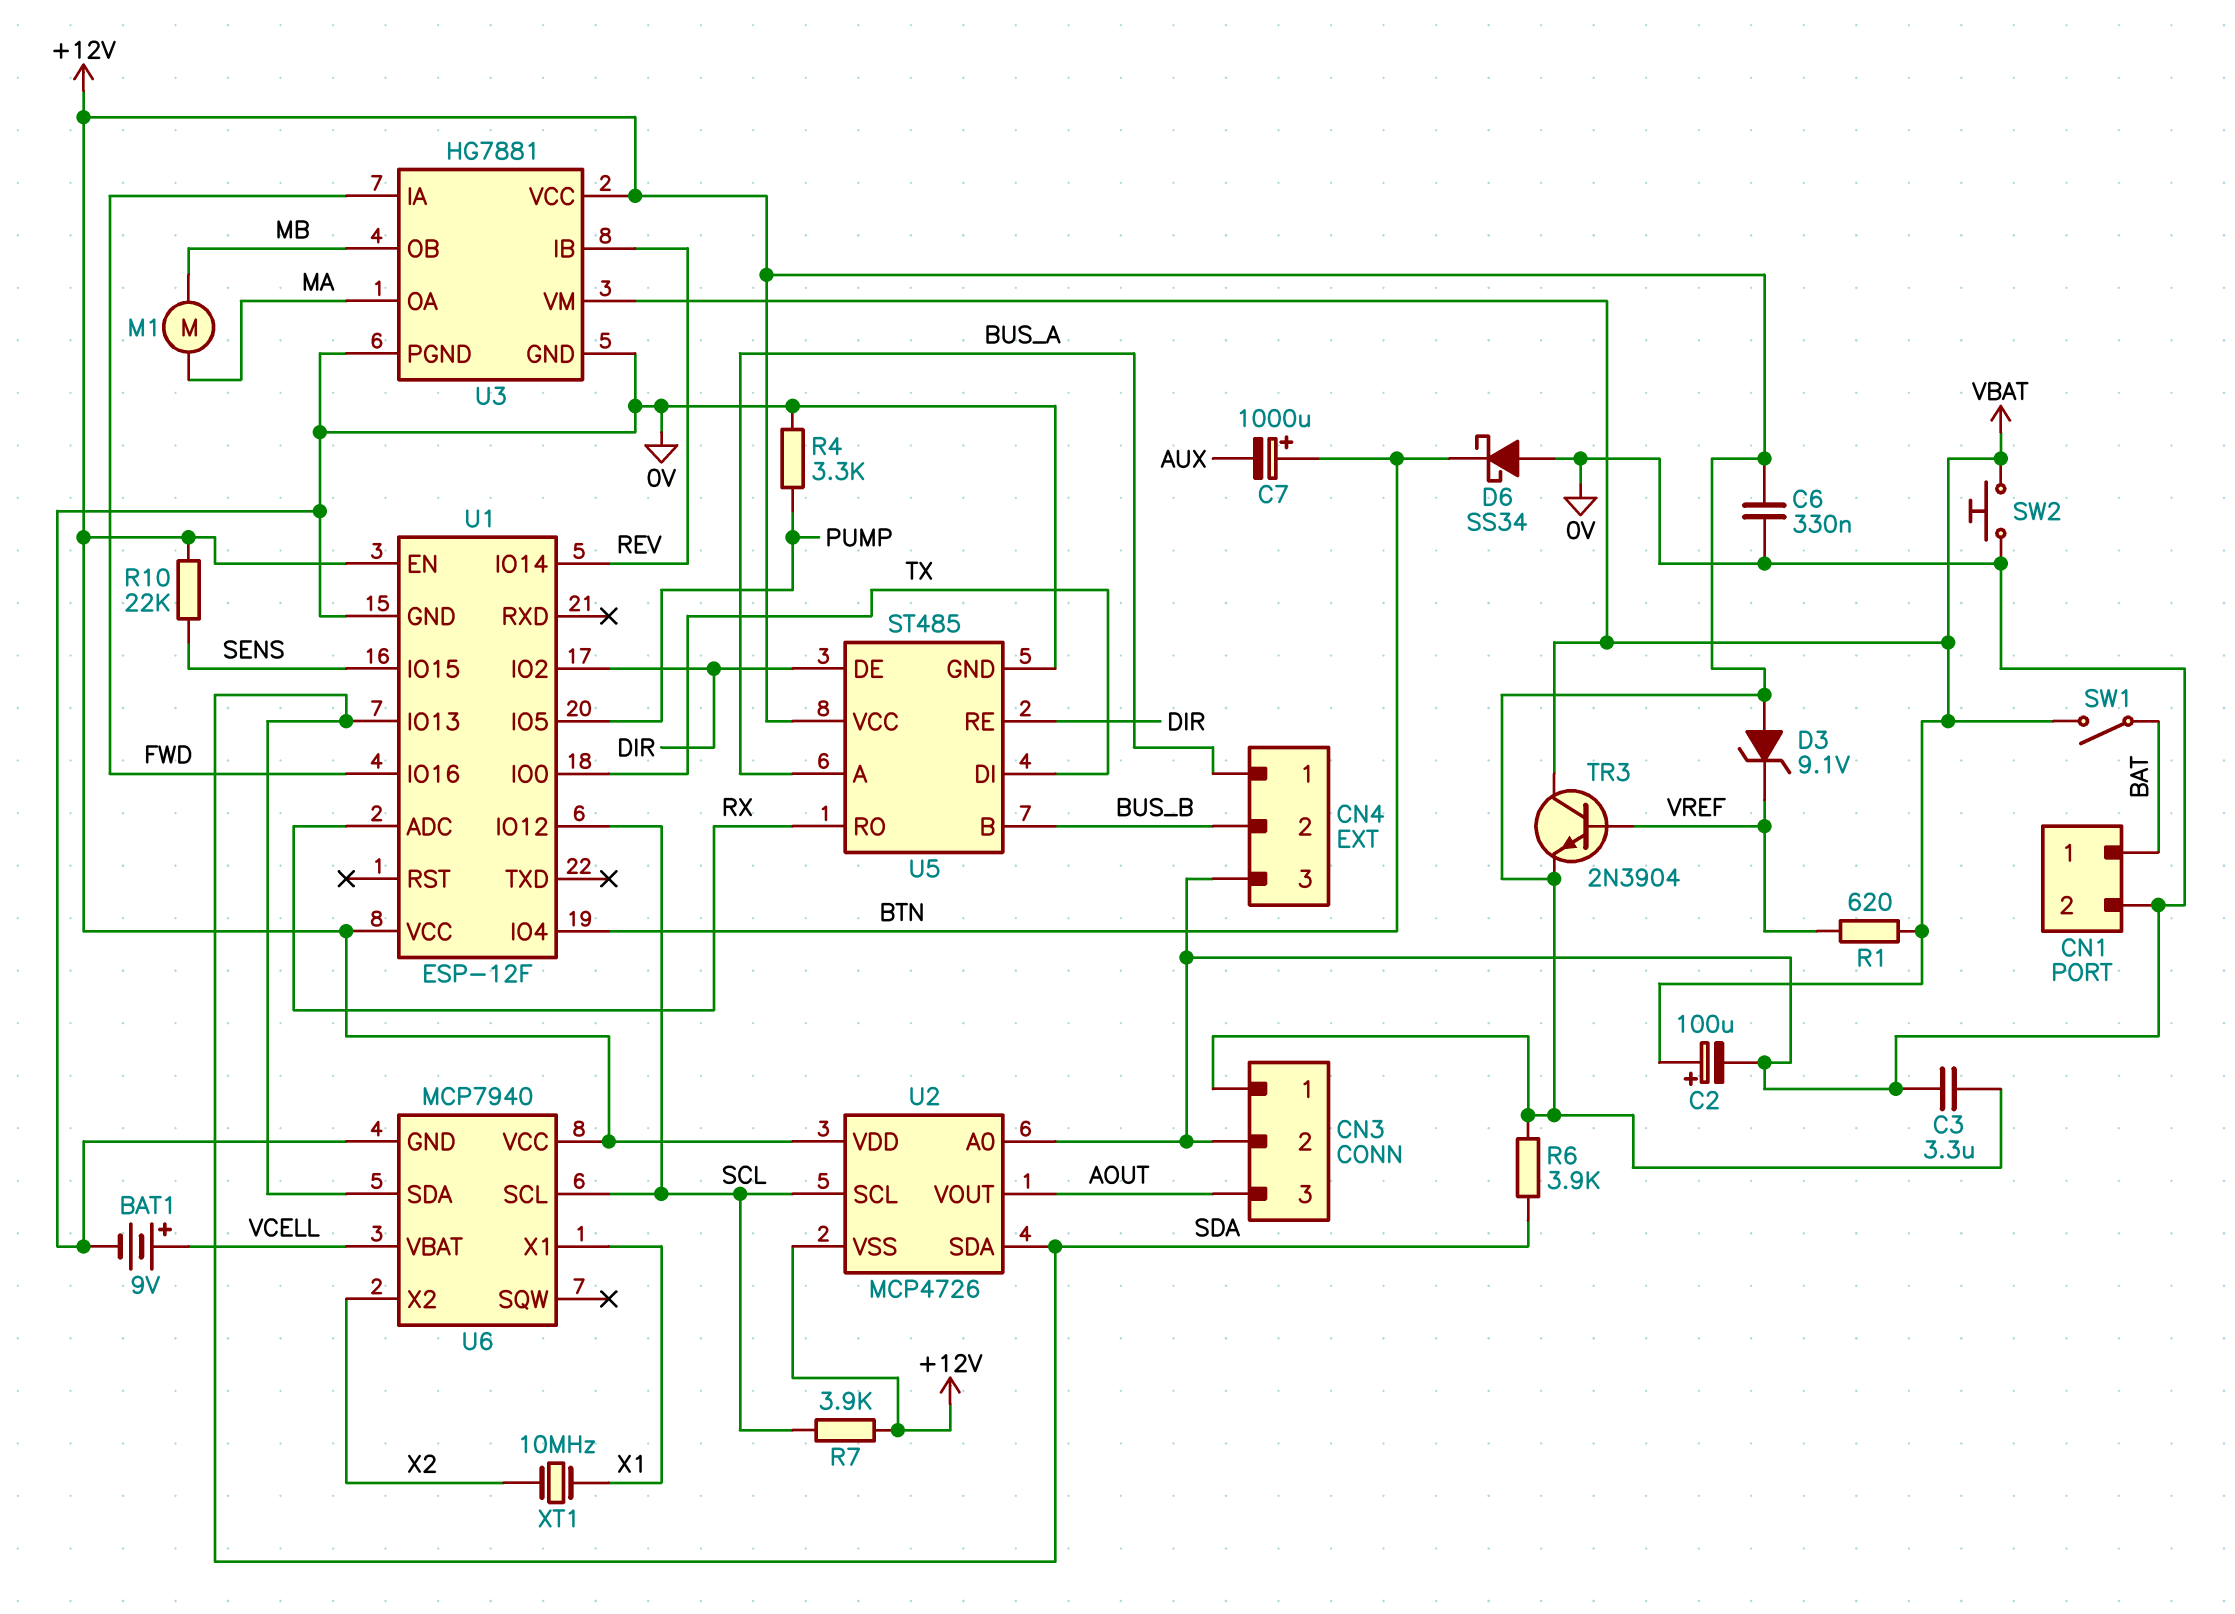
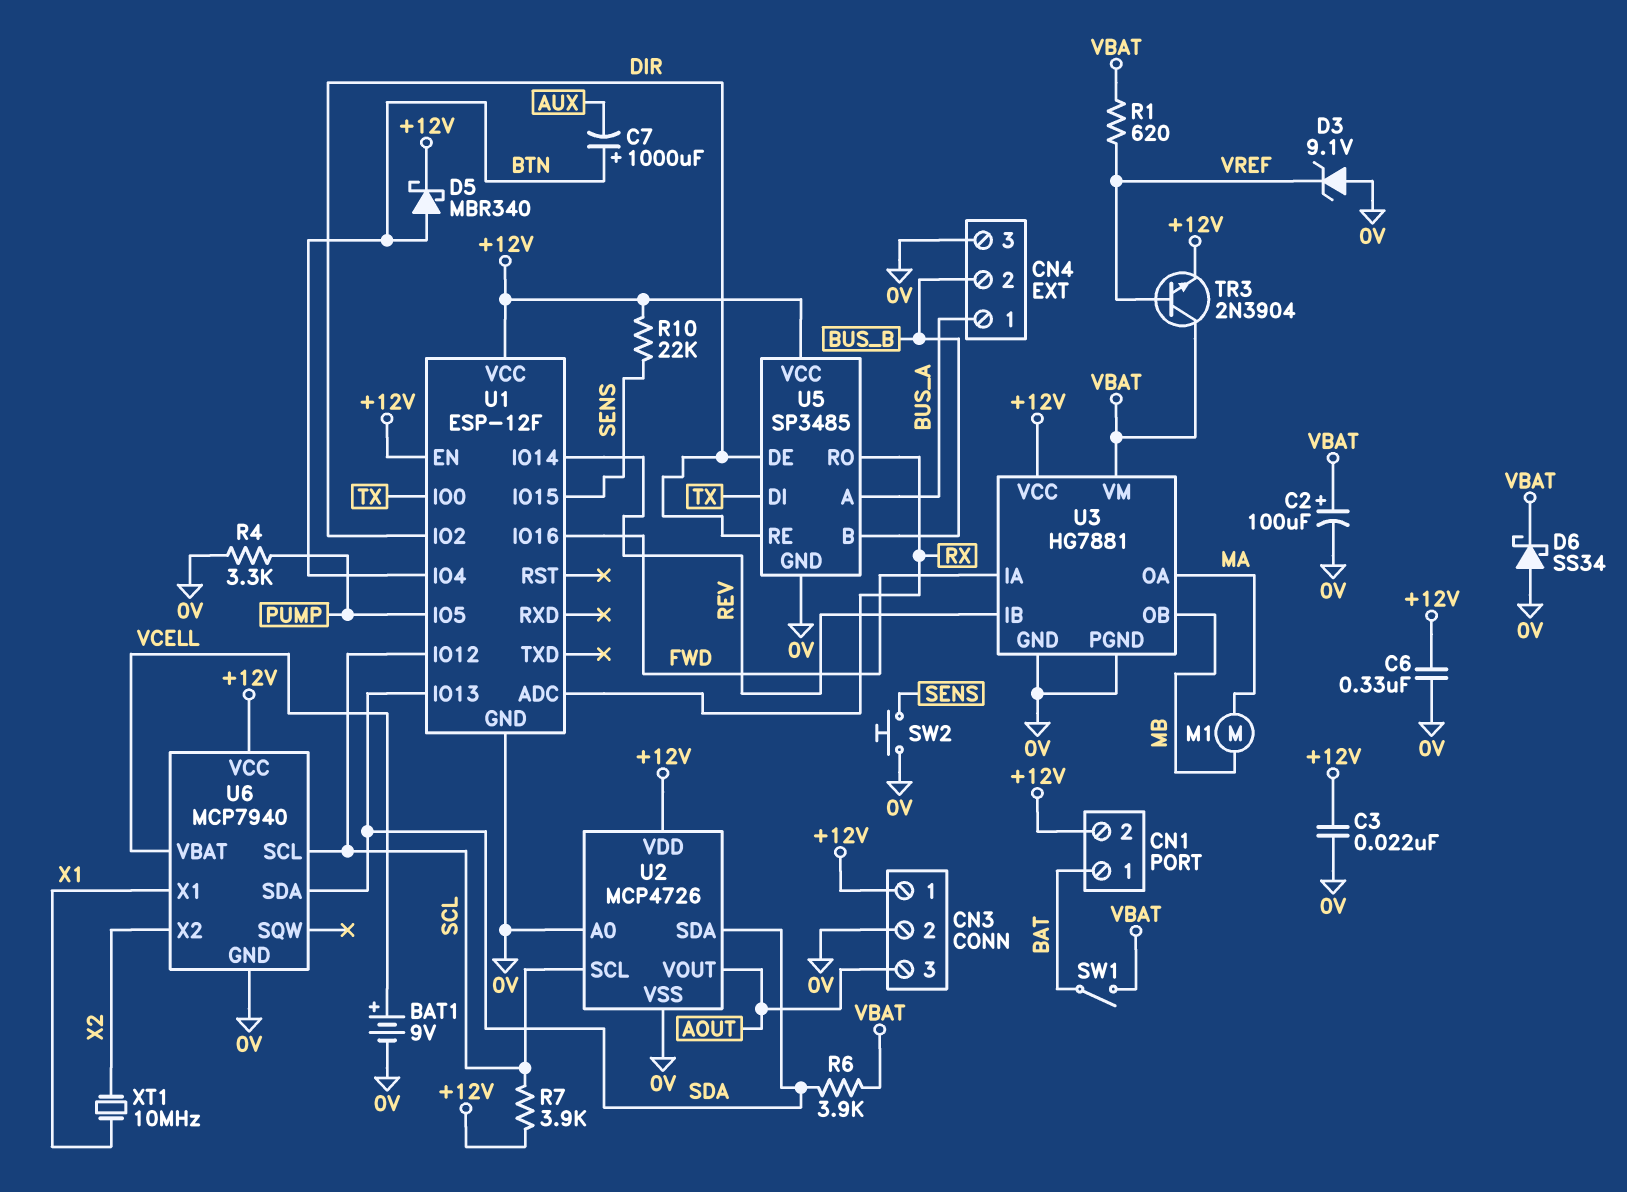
C3: 3.3uF (+12V, 0V) -> 22nF (+12V, 0V)
CN1 pin 2: 0V -> +12V
D3: zener 9.1V (A +12V, K VREF) -> zener 9.1V (A 0V, K VREF)
D5: none -> schottky MBR340 (A BTN, K +12V)
D6: schottky SS34 (A 0V, K BTN) -> schottky SS34 (A 0V, K VBAT)
R6: 3.9k (+12V, SDA) -> 3.9k (SDA, VBAT)
SW2: button (0V, VBAT) -> button (0V, SENS)
U2 pin VSS: +12V -> 0V
U5: ST485 -> SP3485

